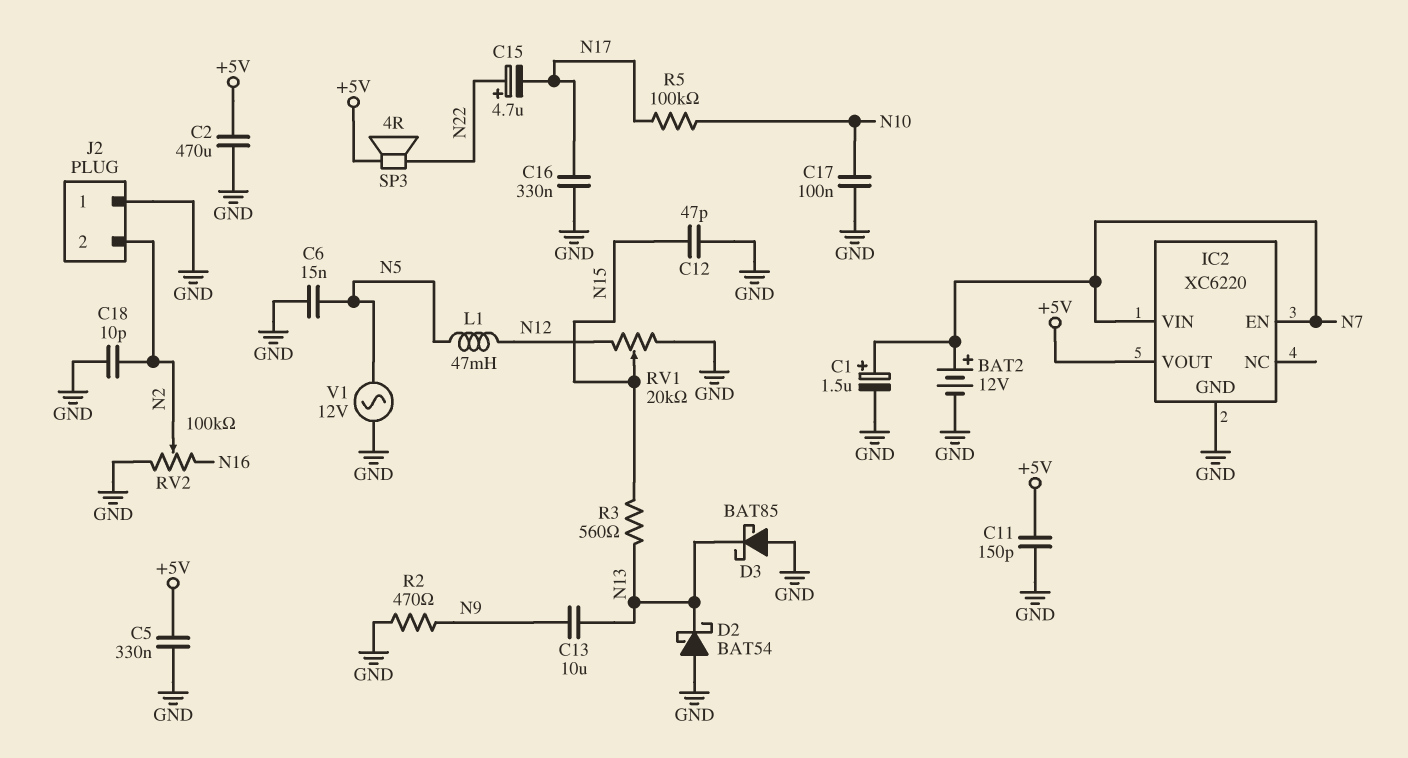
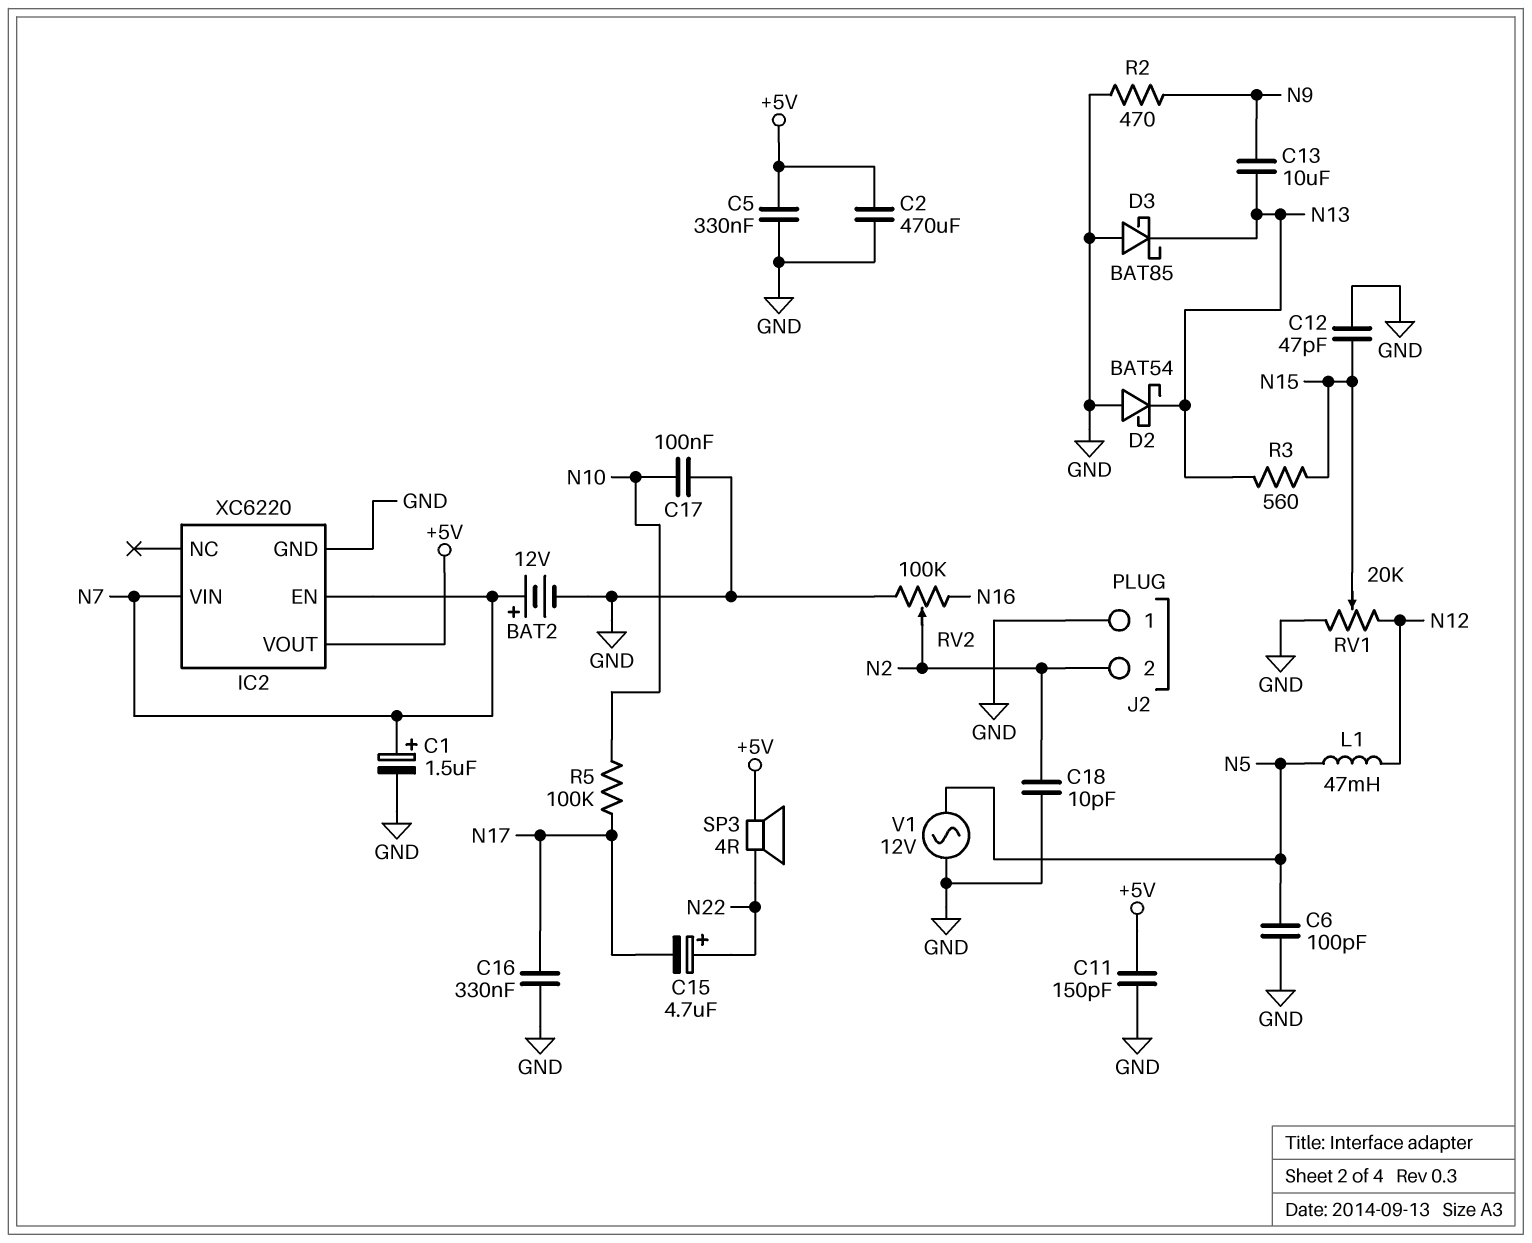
C6: 15nF (GND, N5) -> 100pF (GND, N5)

